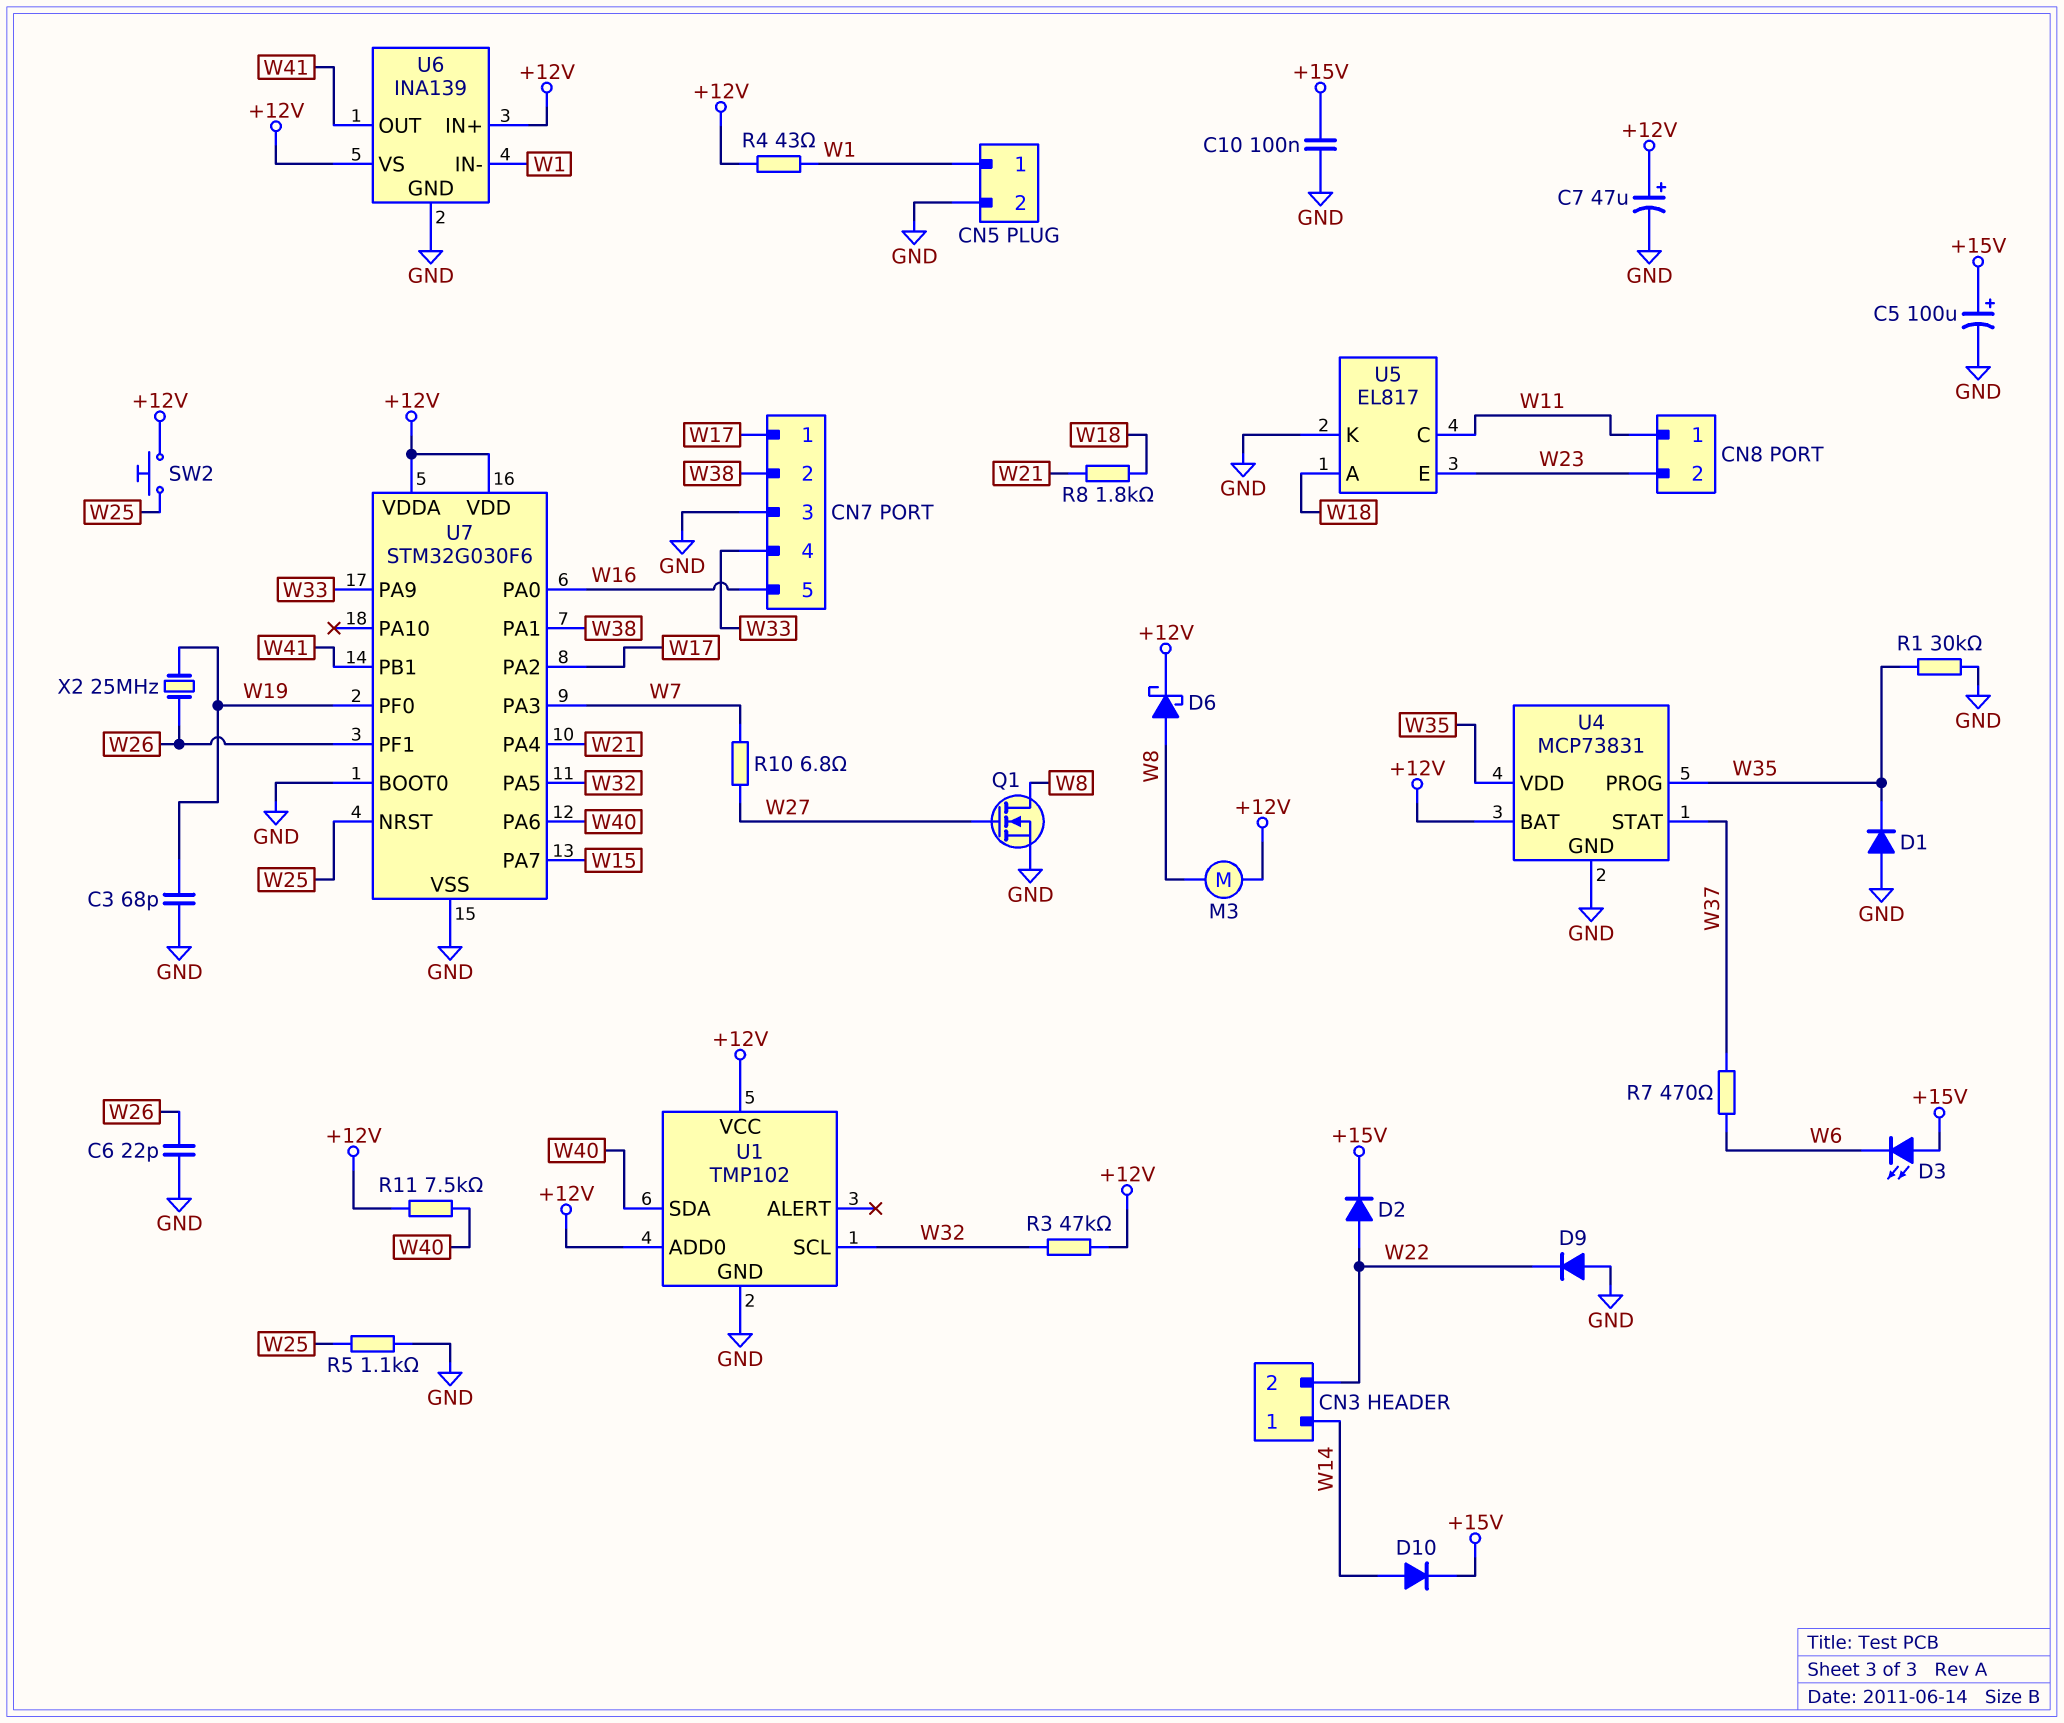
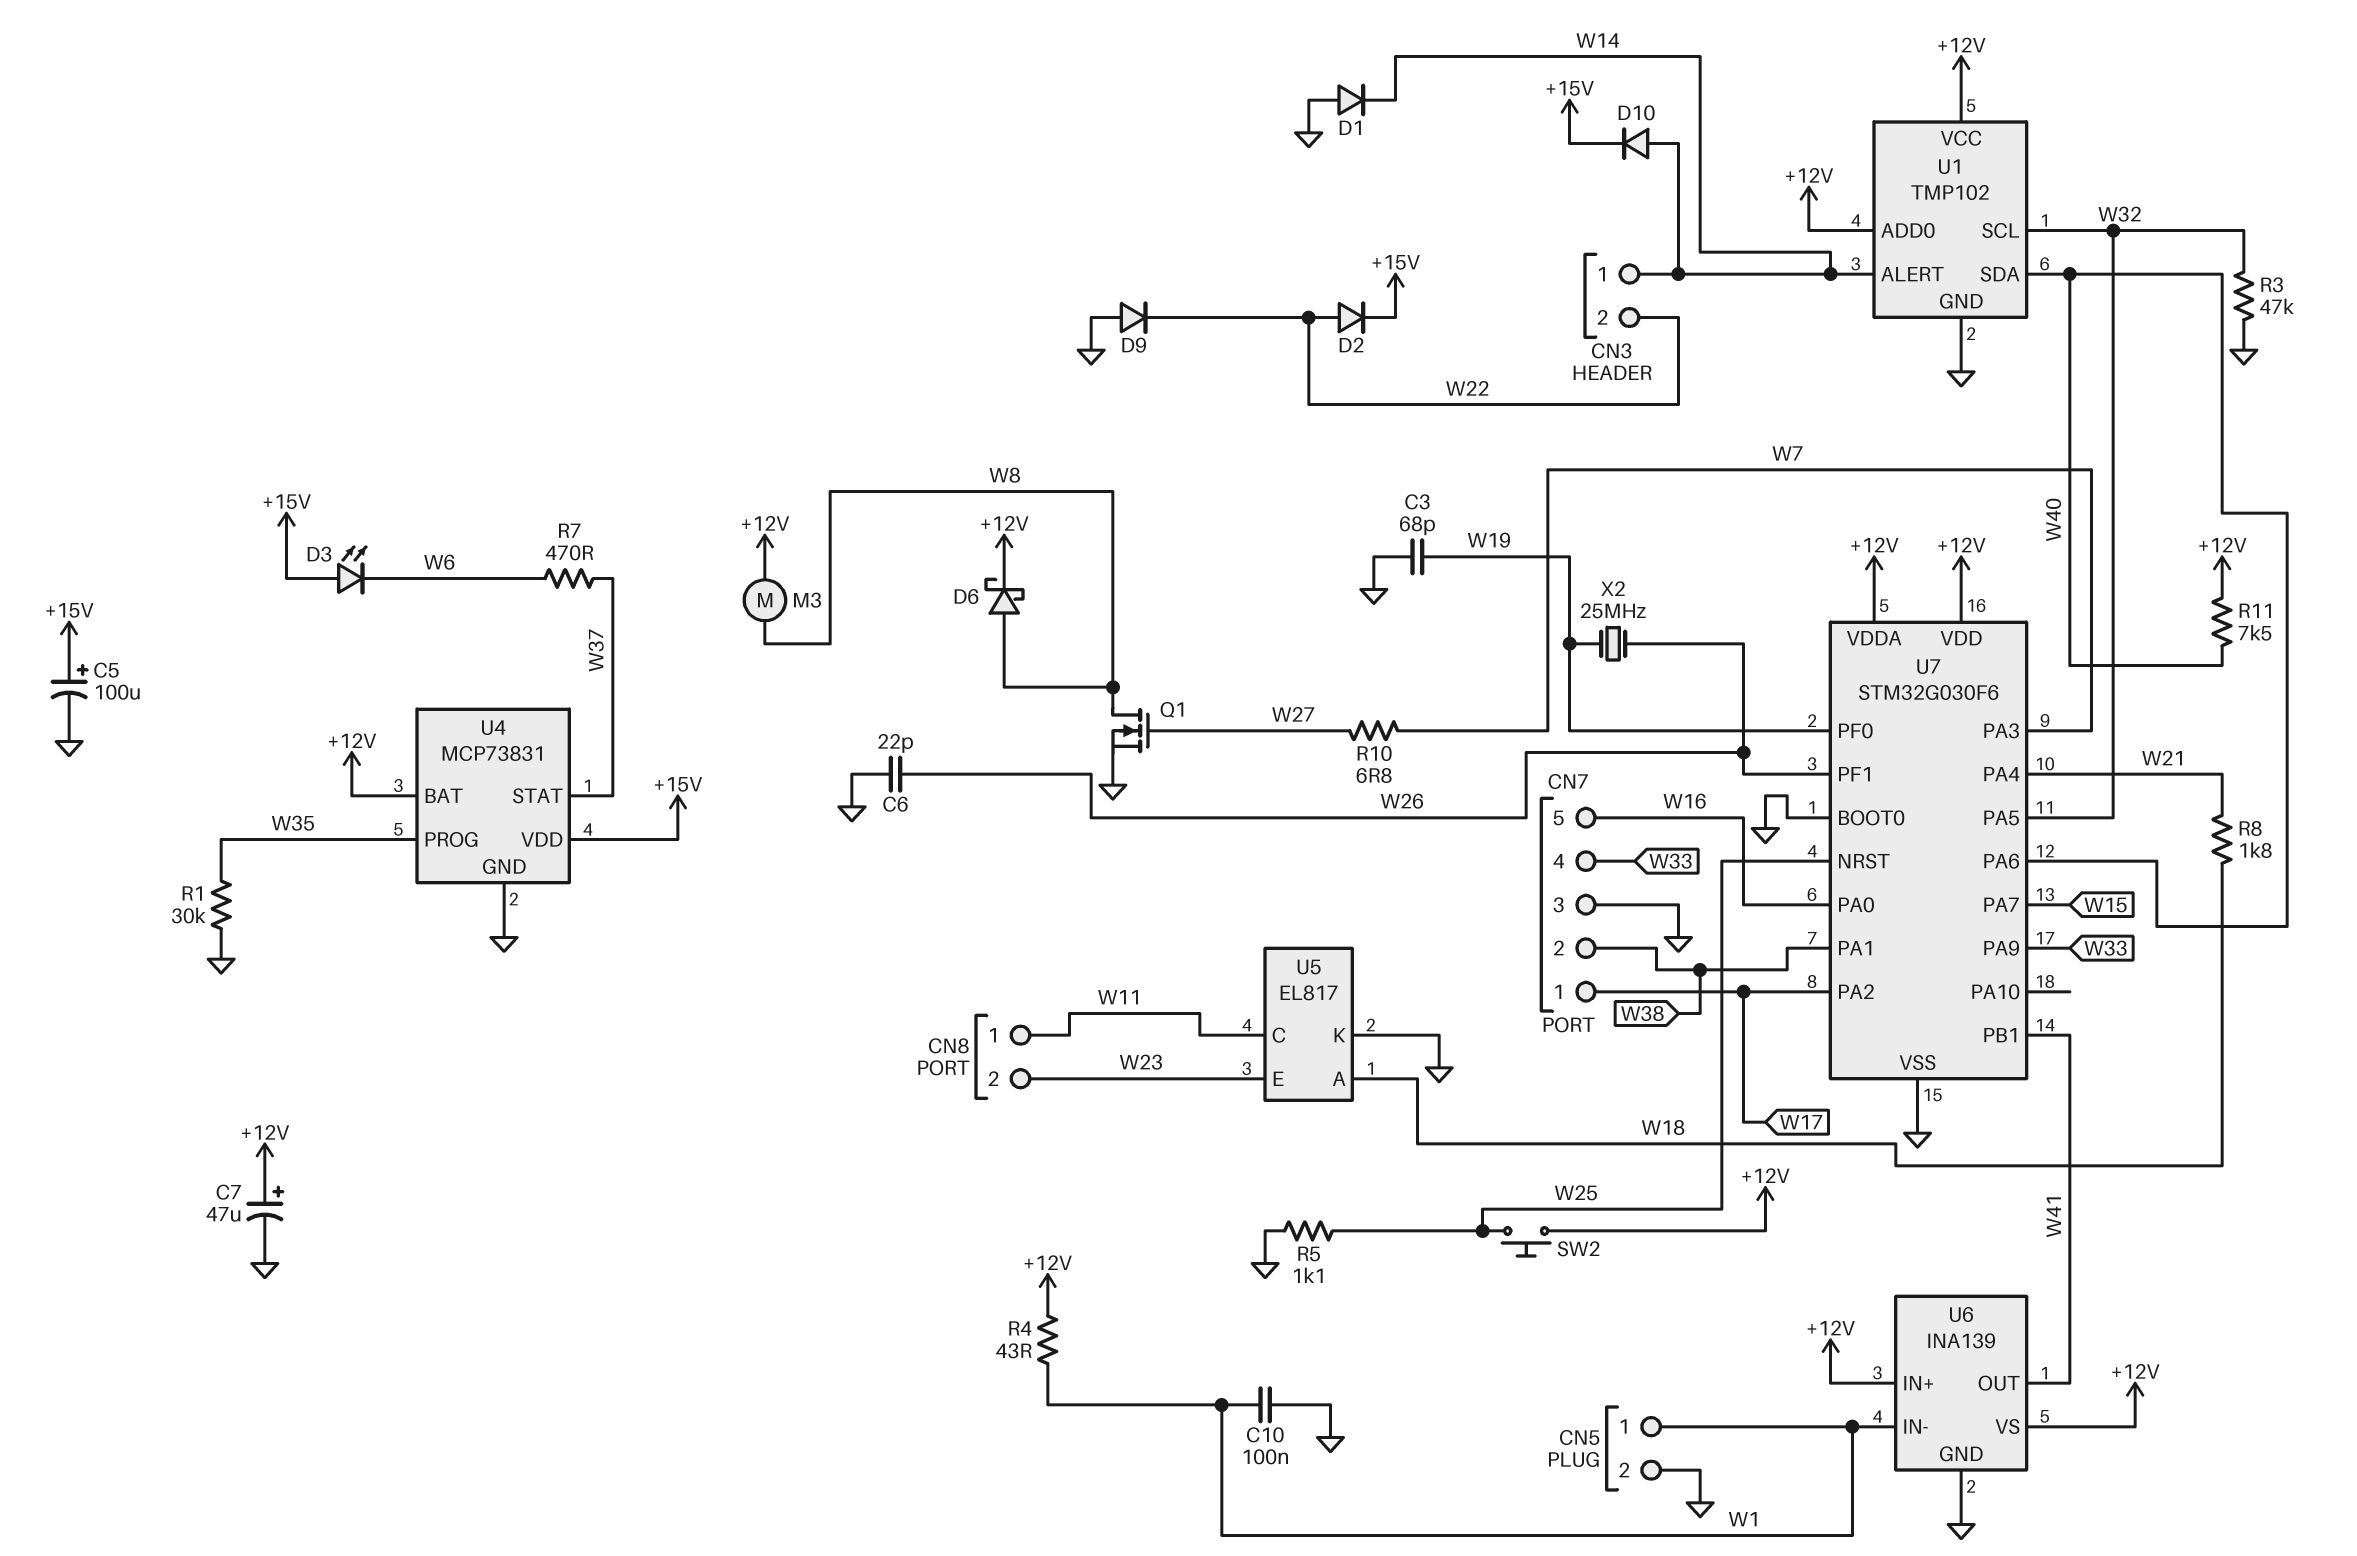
C10: 100nF (+15V, GND) -> 100nF (GND, W1)
D1: diode (A GND, K W35) -> diode (A GND, K W14)
R3: 47k (+12V, W32) -> 47k (GND, W32)
U1 pin ALERT: none -> W14
U4 pin VDD: W35 -> +15V

